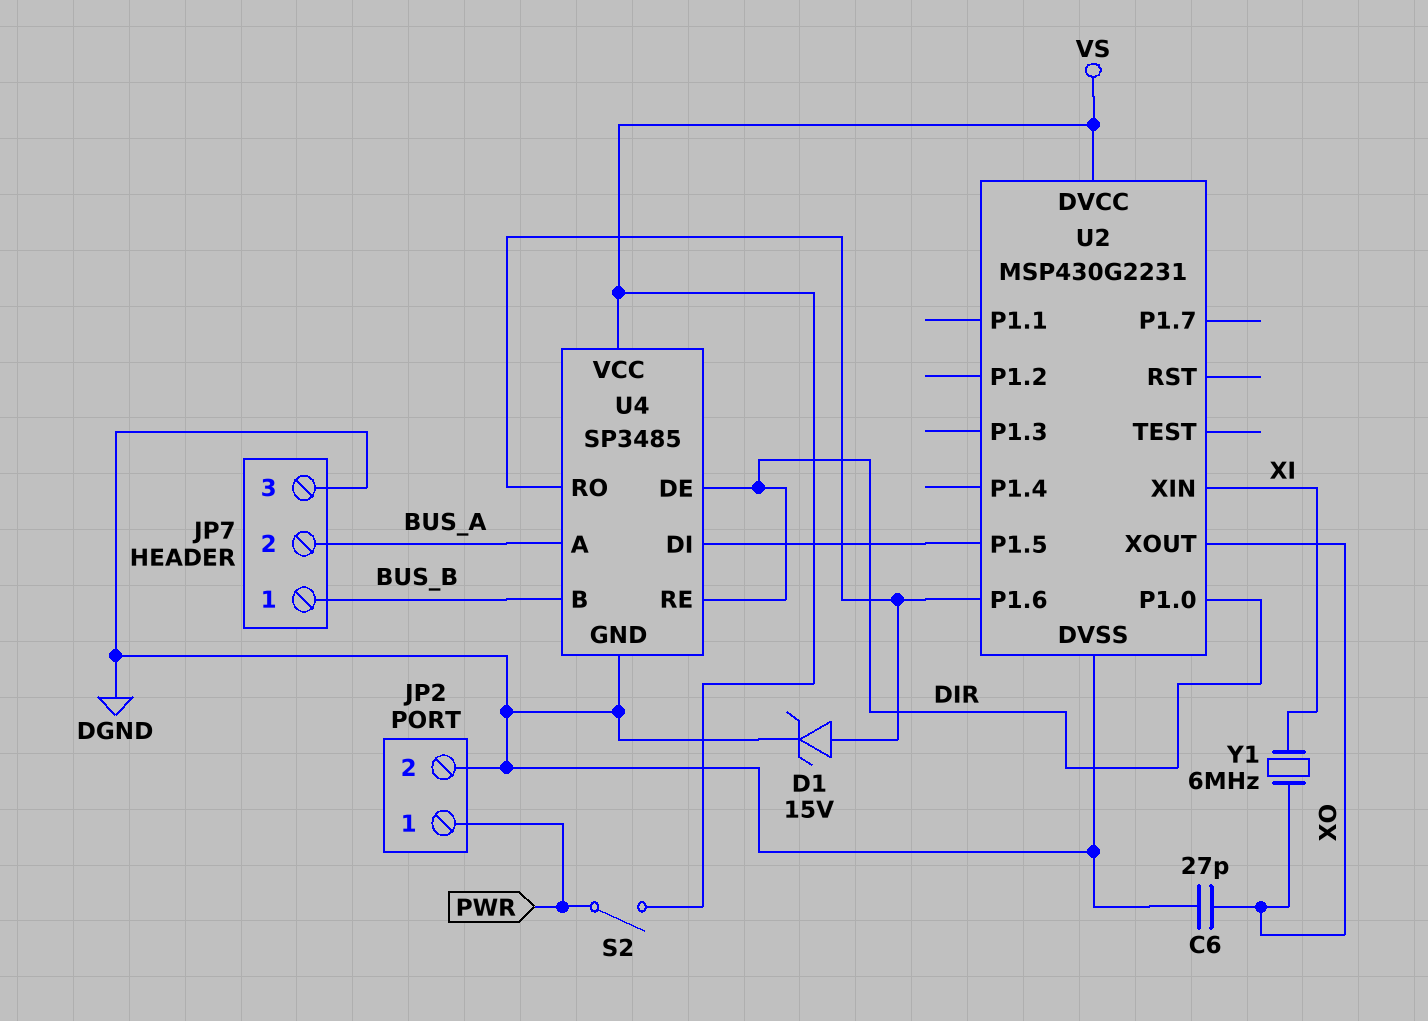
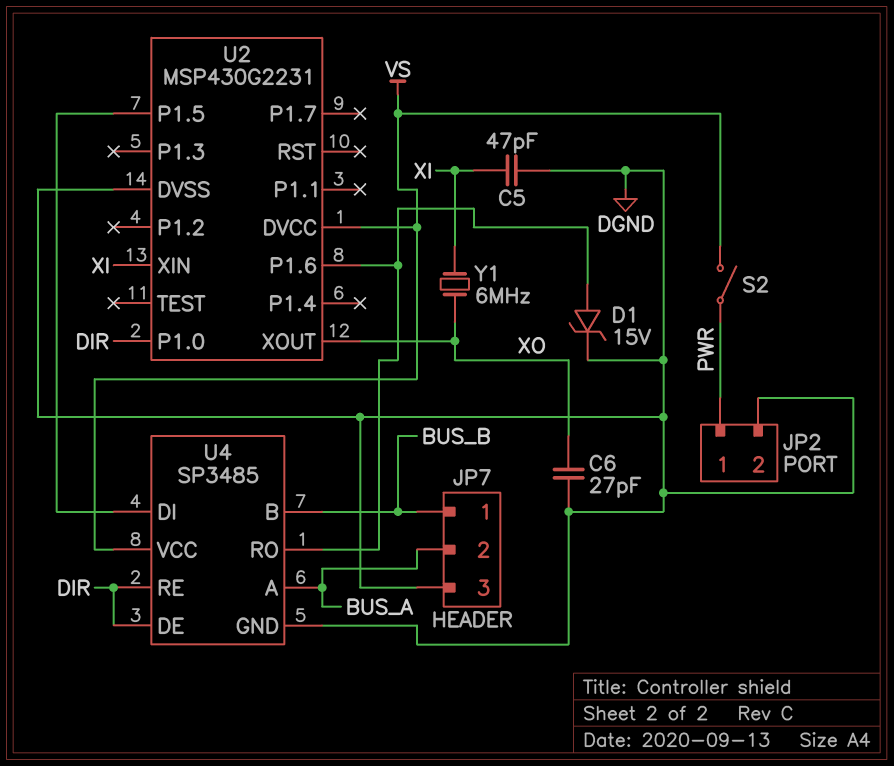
C5: none -> 47pF (DGND, XI)

